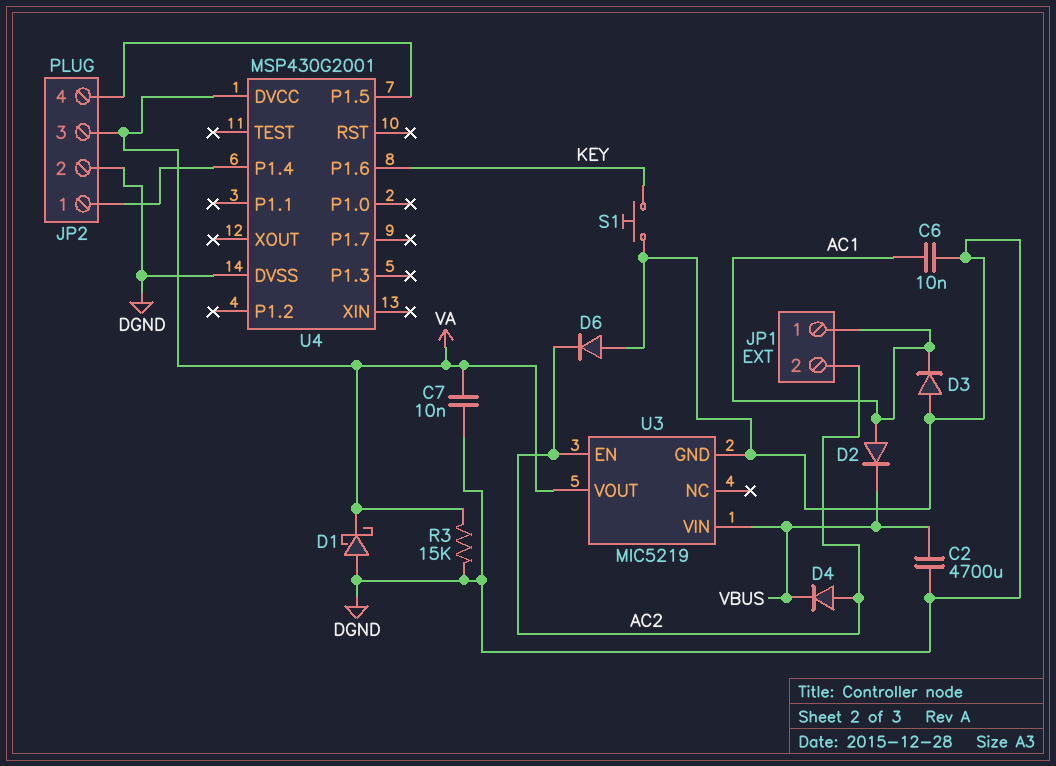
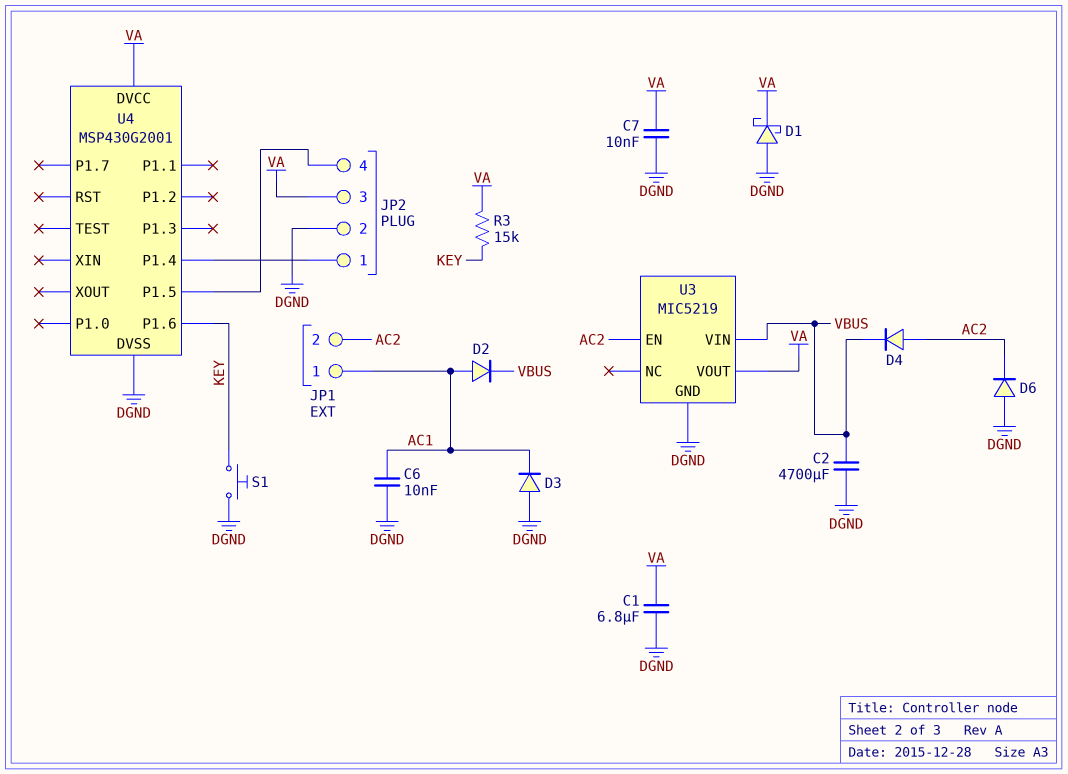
C1: none -> 6.8uF (DGND, VA)
R3: 15k (DGND, VA) -> 15k (KEY, VA)

